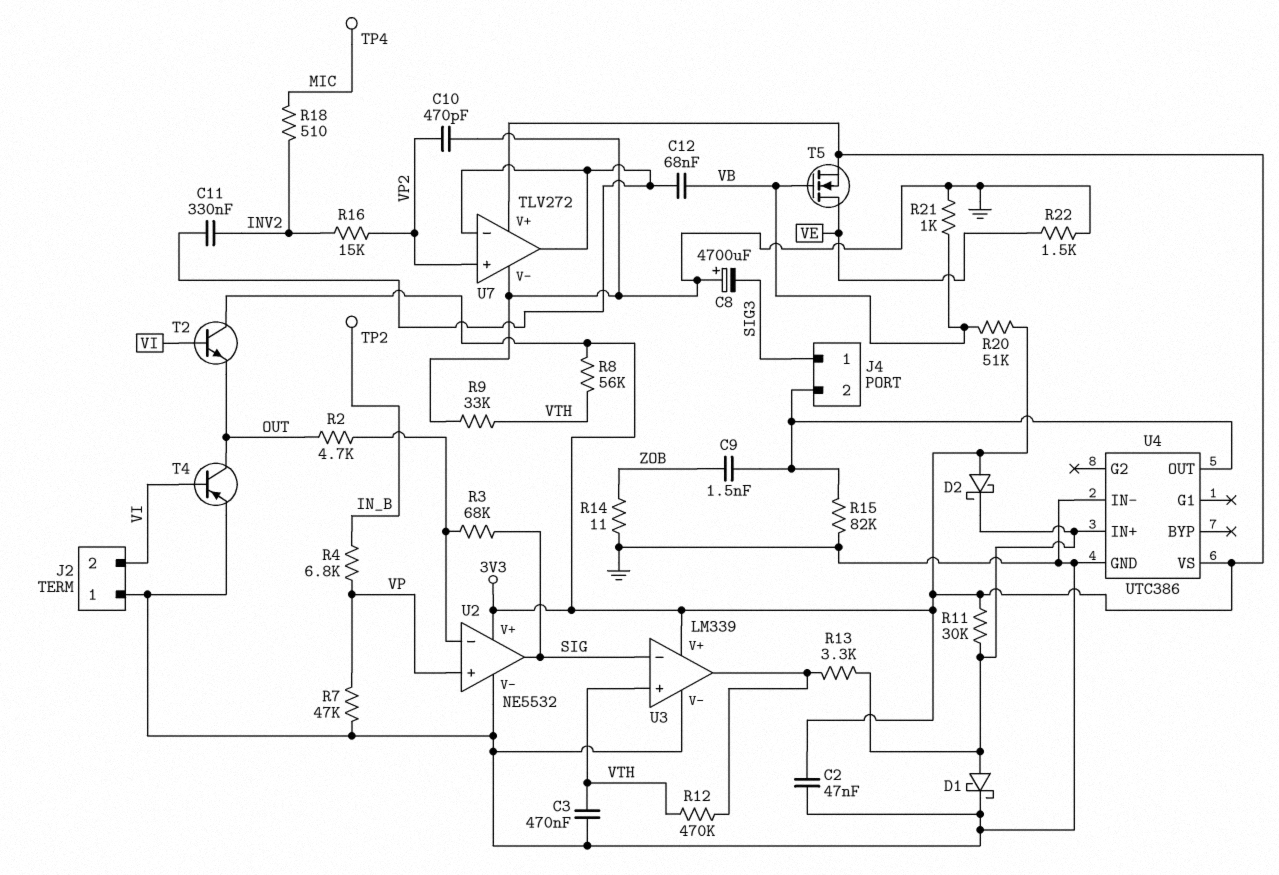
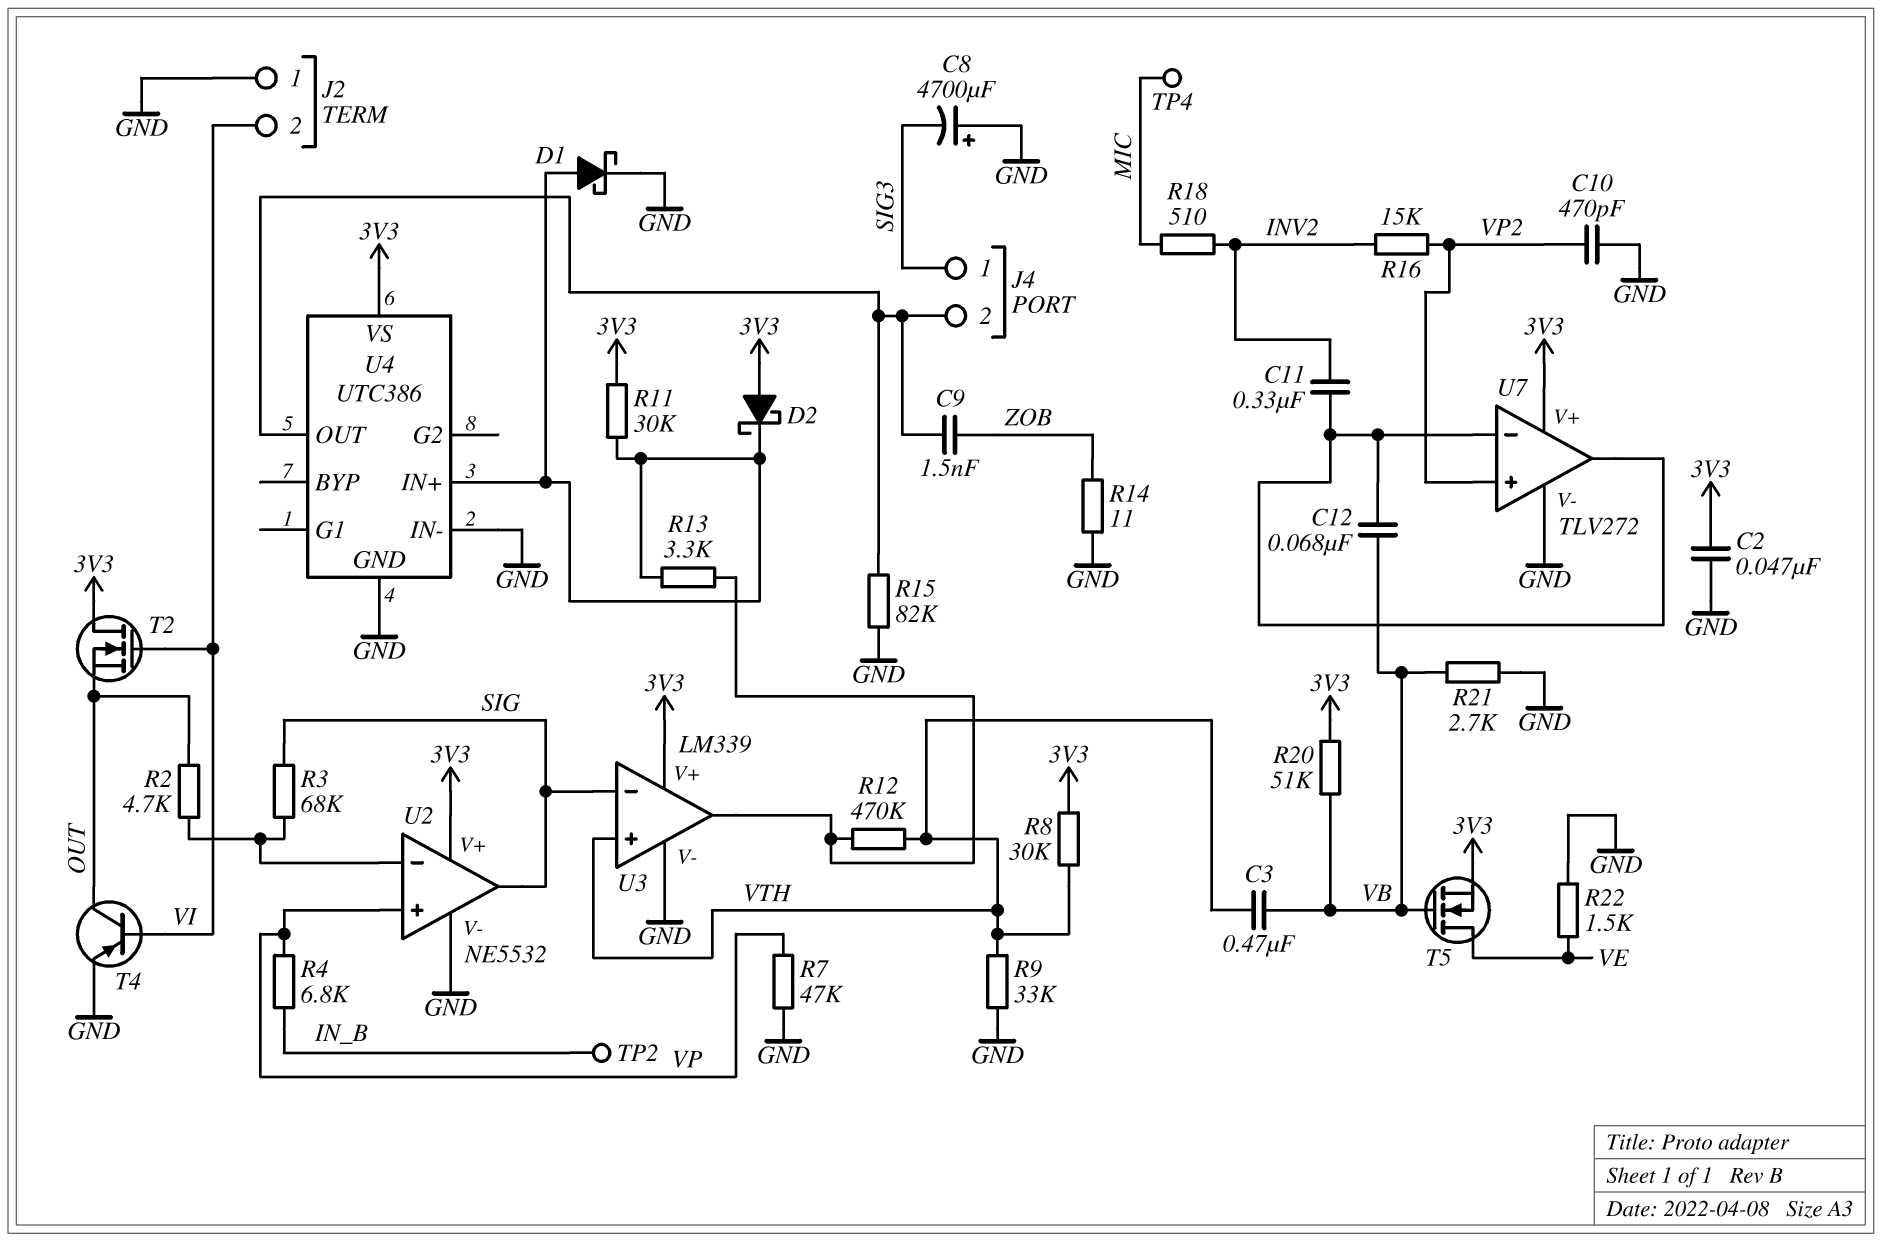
C3: 470nF (GND, VTH) -> 470nF (VB, VTH)
R8: 56k (3V3, VTH) -> 30k (3V3, VTH)
R21: 1k (GND, VB) -> 2.7k (GND, VB)
T2: NPN (B VI, C 3V3, E OUT) -> NMOS (G VI, D 3V3, S OUT)

